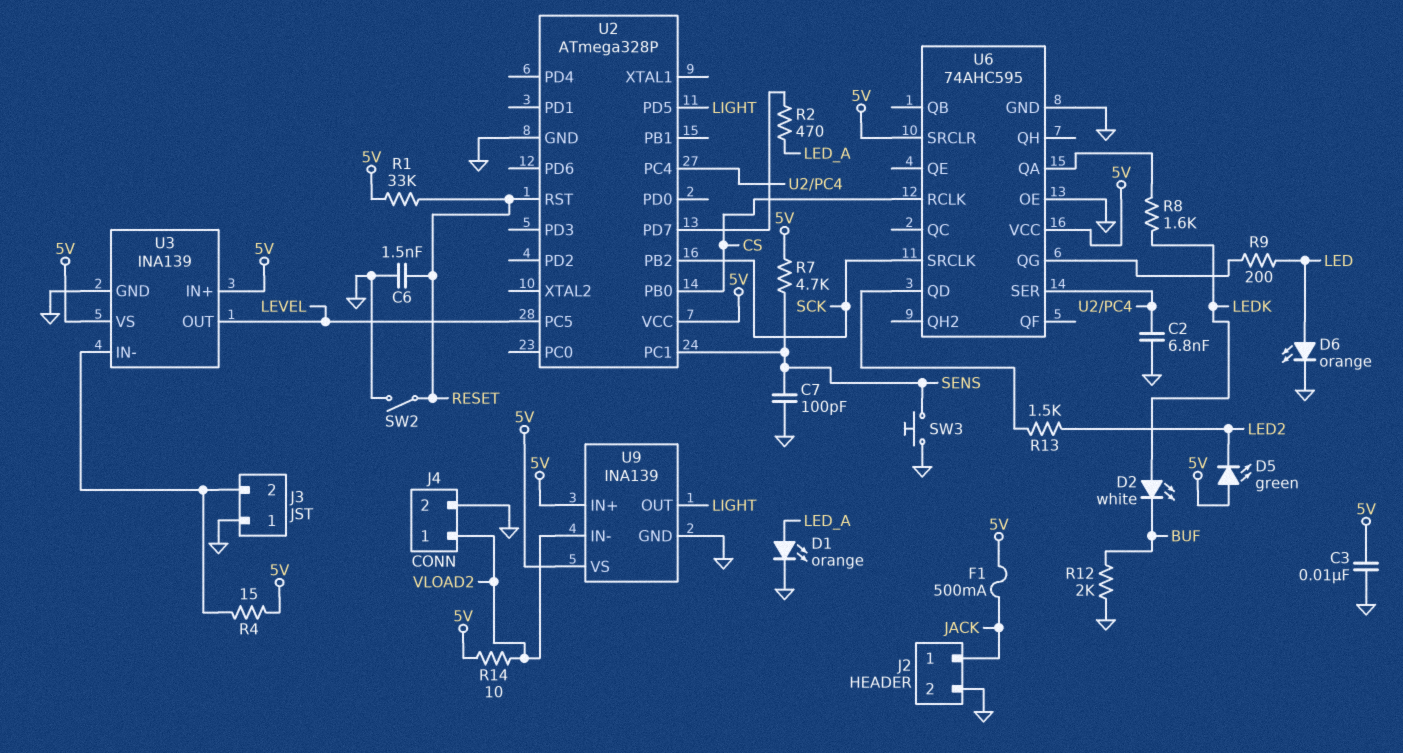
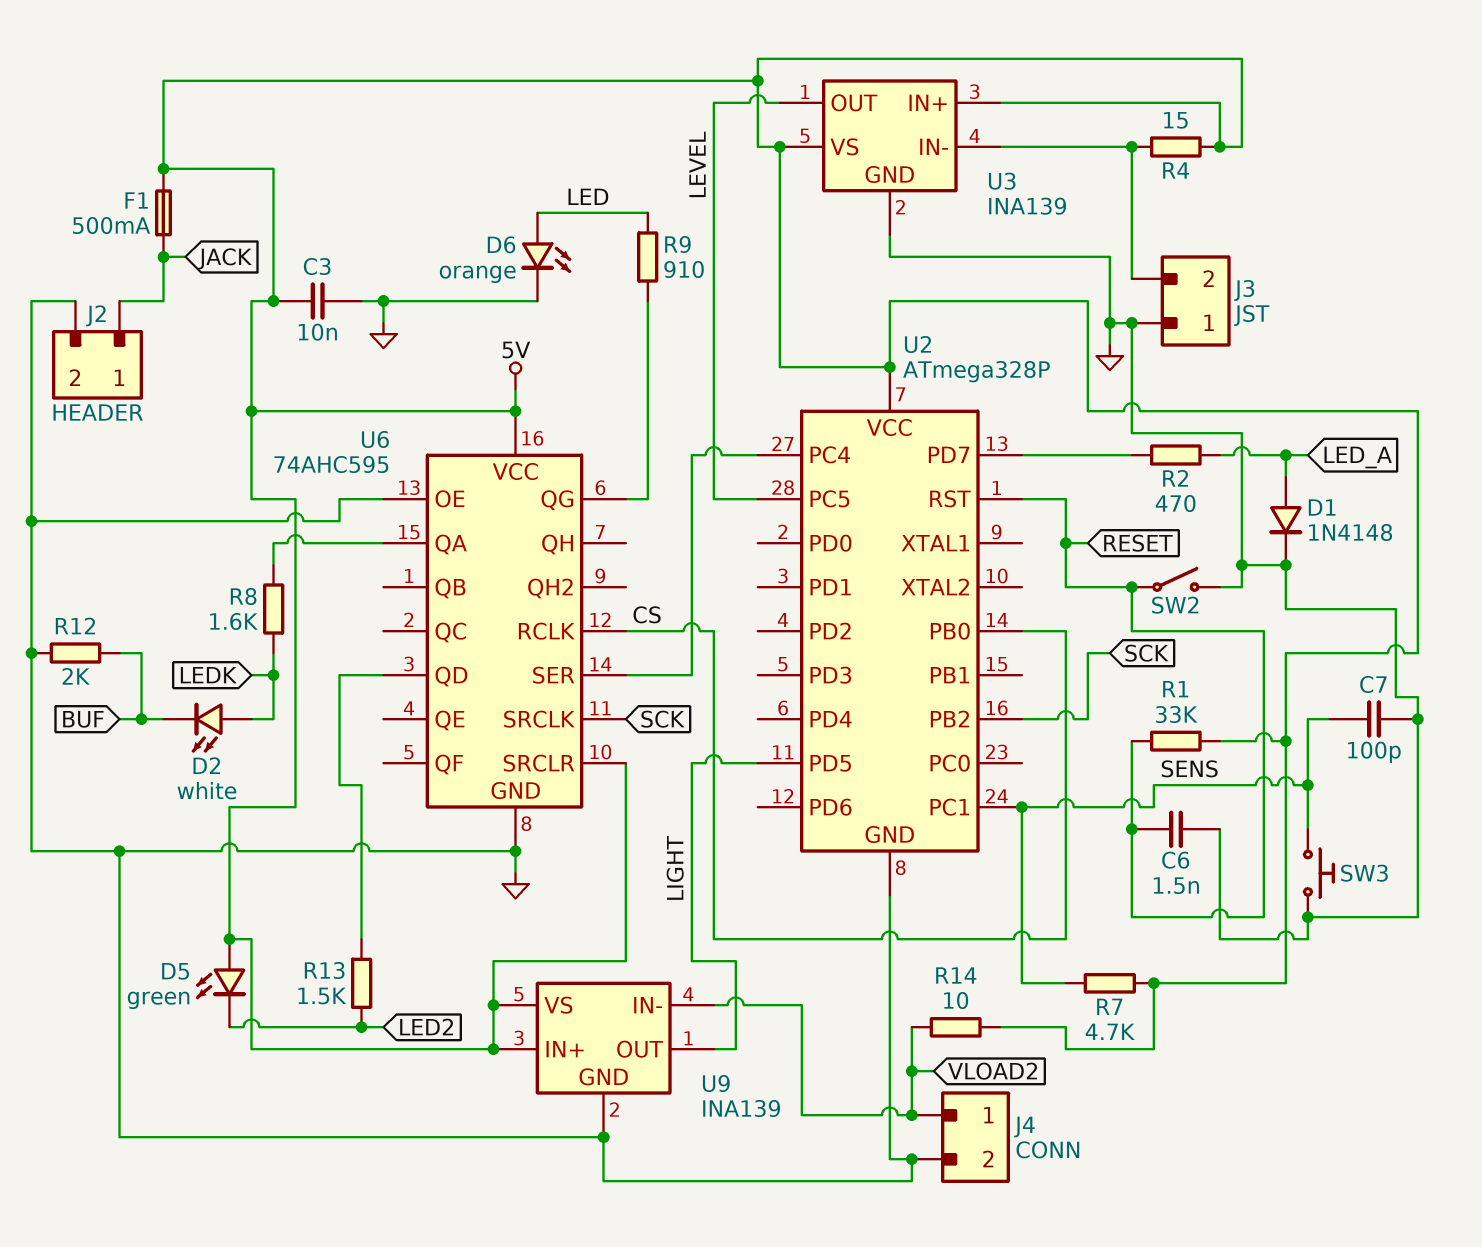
C2: 6.8nF (GND, U2/PC4) -> none
D1: LED orange (A LED_A, K GND) -> diode 1N4148 (A LED_A, K GND)
R9: 200 (LED, U6/QG) -> 910 (LED, U6/QG)

